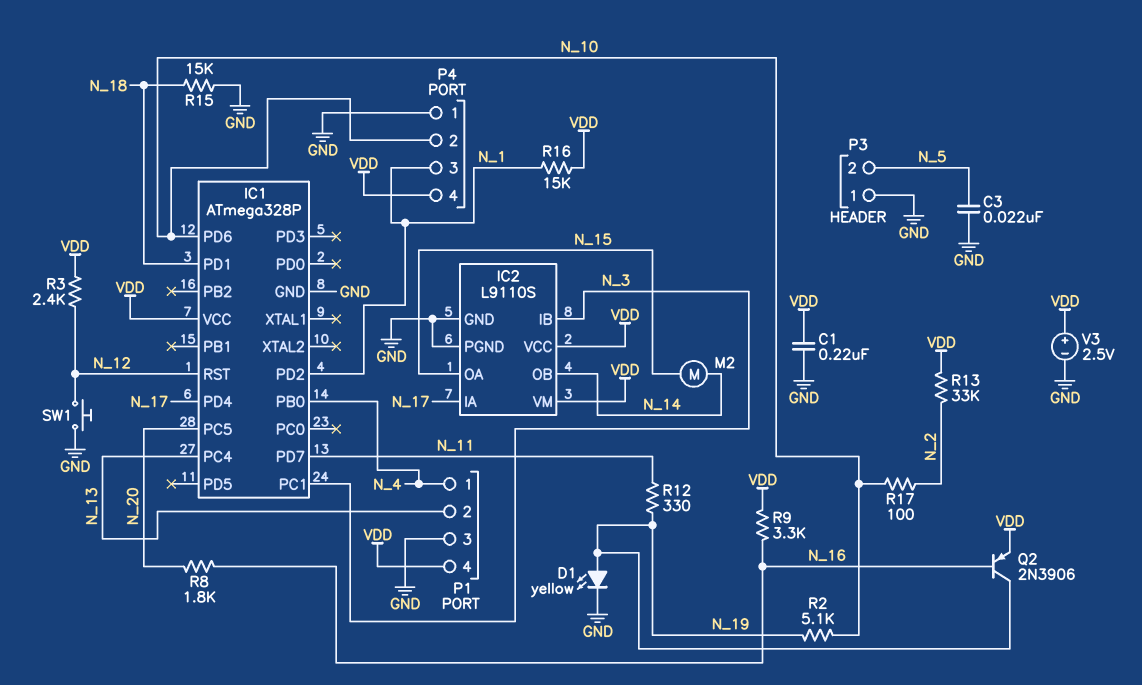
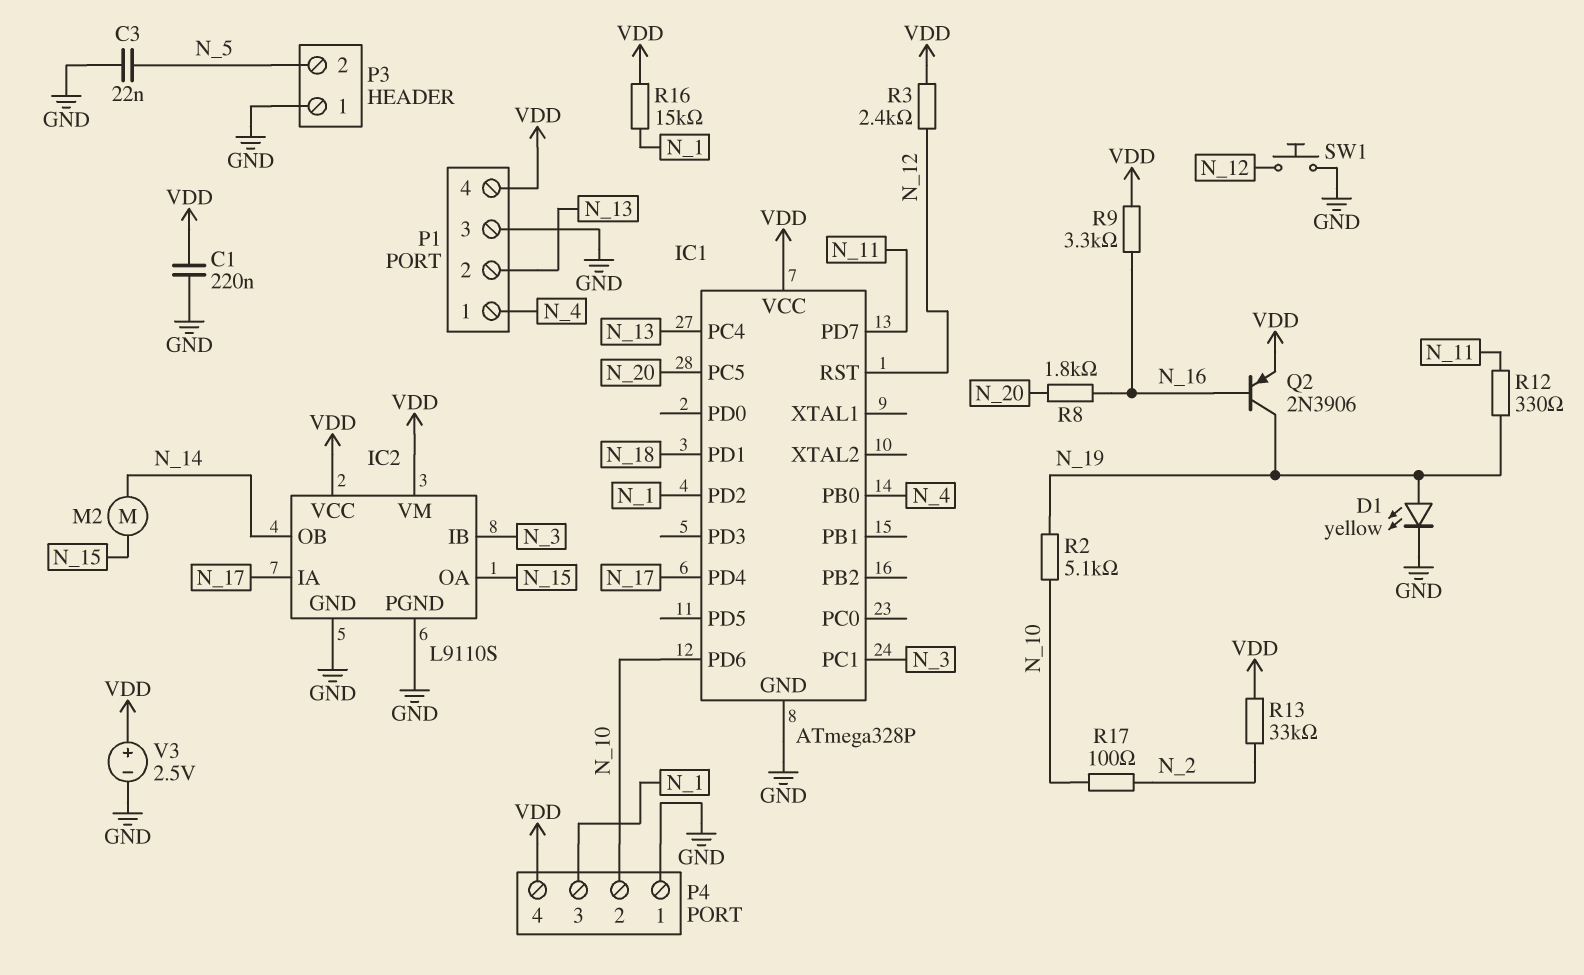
R15: 15k (GND, N_18) -> none

